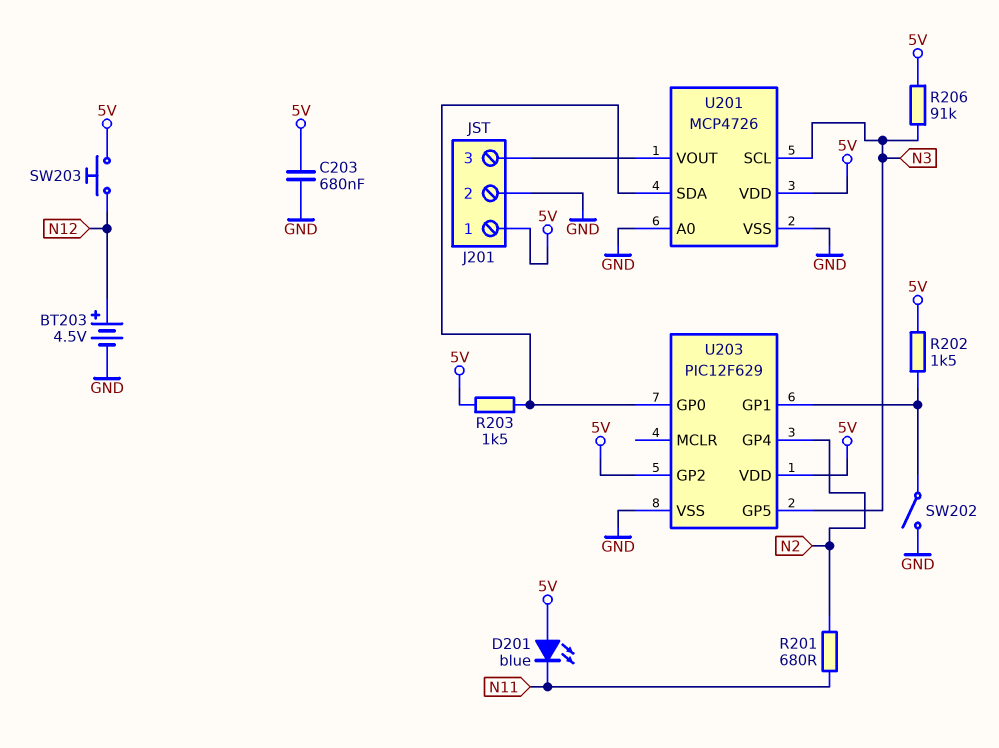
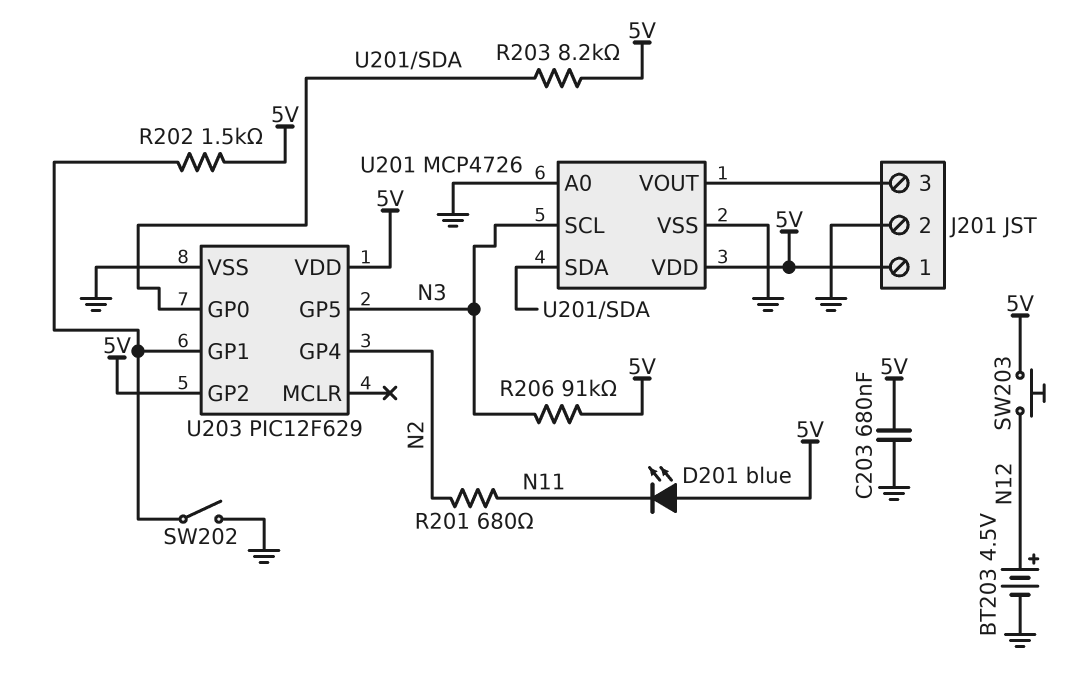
R203: 1.5k (5V, U201/SDA) -> 8.2k (5V, U201/SDA)

